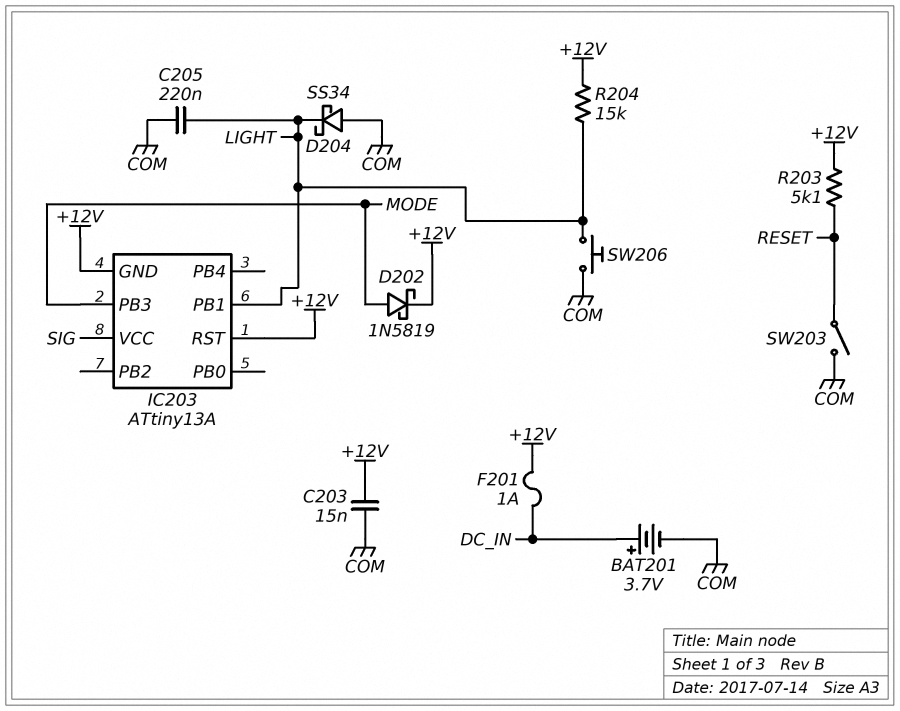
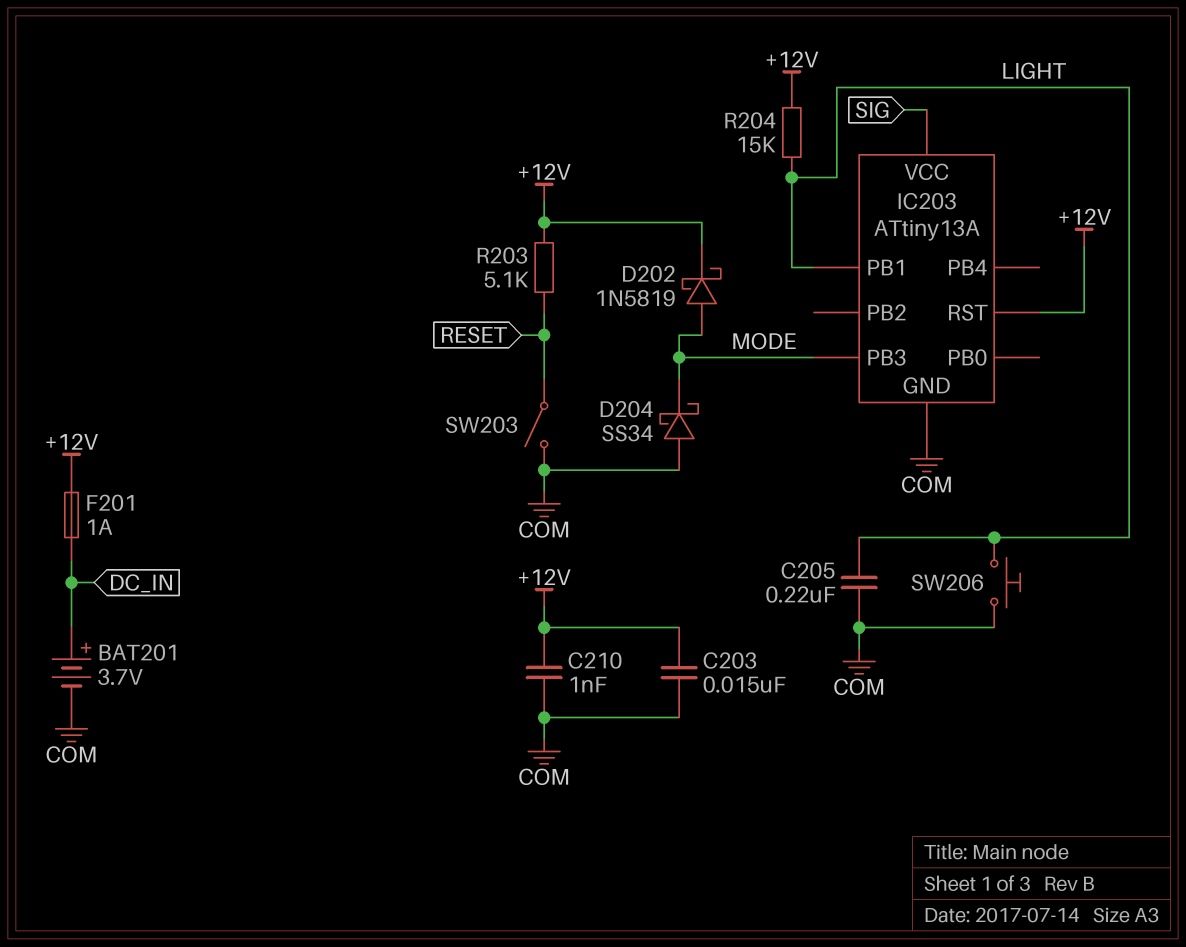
C210: none -> 1nF (+12V, COM)
D204: schottky SS34 (A COM, K LIGHT) -> schottky SS34 (A COM, K MODE)
IC203 pin GND: +12V -> COM

